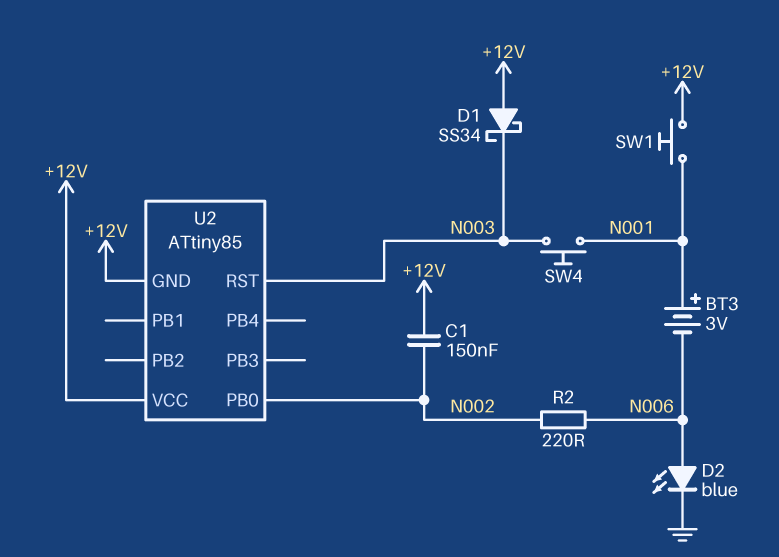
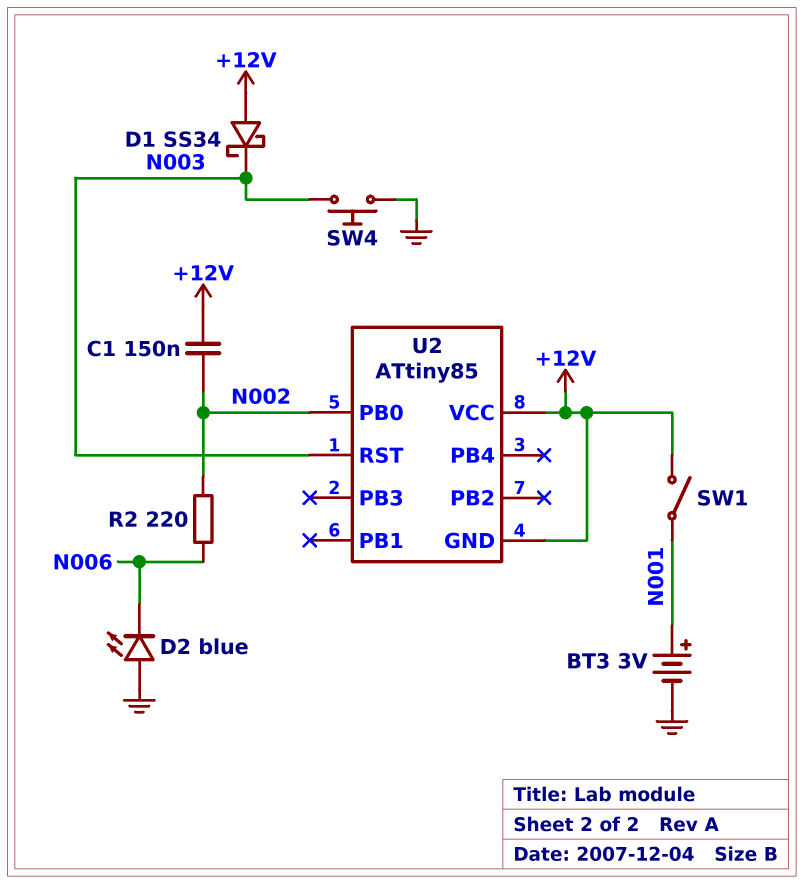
BT3: 3V (plus N001, minus N006) -> 3V (plus N001, minus GND)
D2: LED blue (A N006, K GND) -> LED blue (A GND, K N006)
SW1: button (+12V, N001) -> switch (+12V, N001)
SW4: button (N001, N003) -> button (GND, N003)

